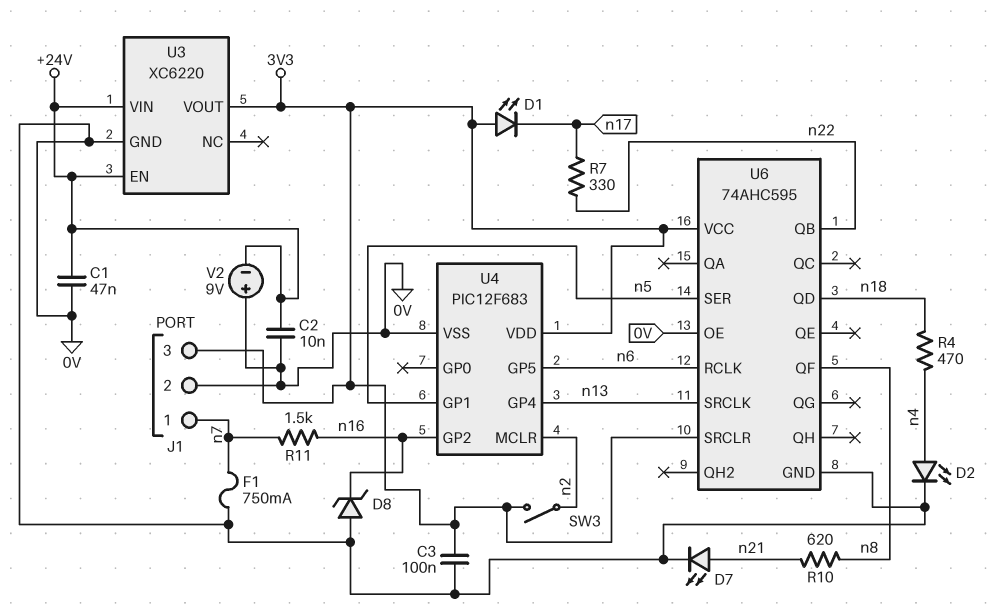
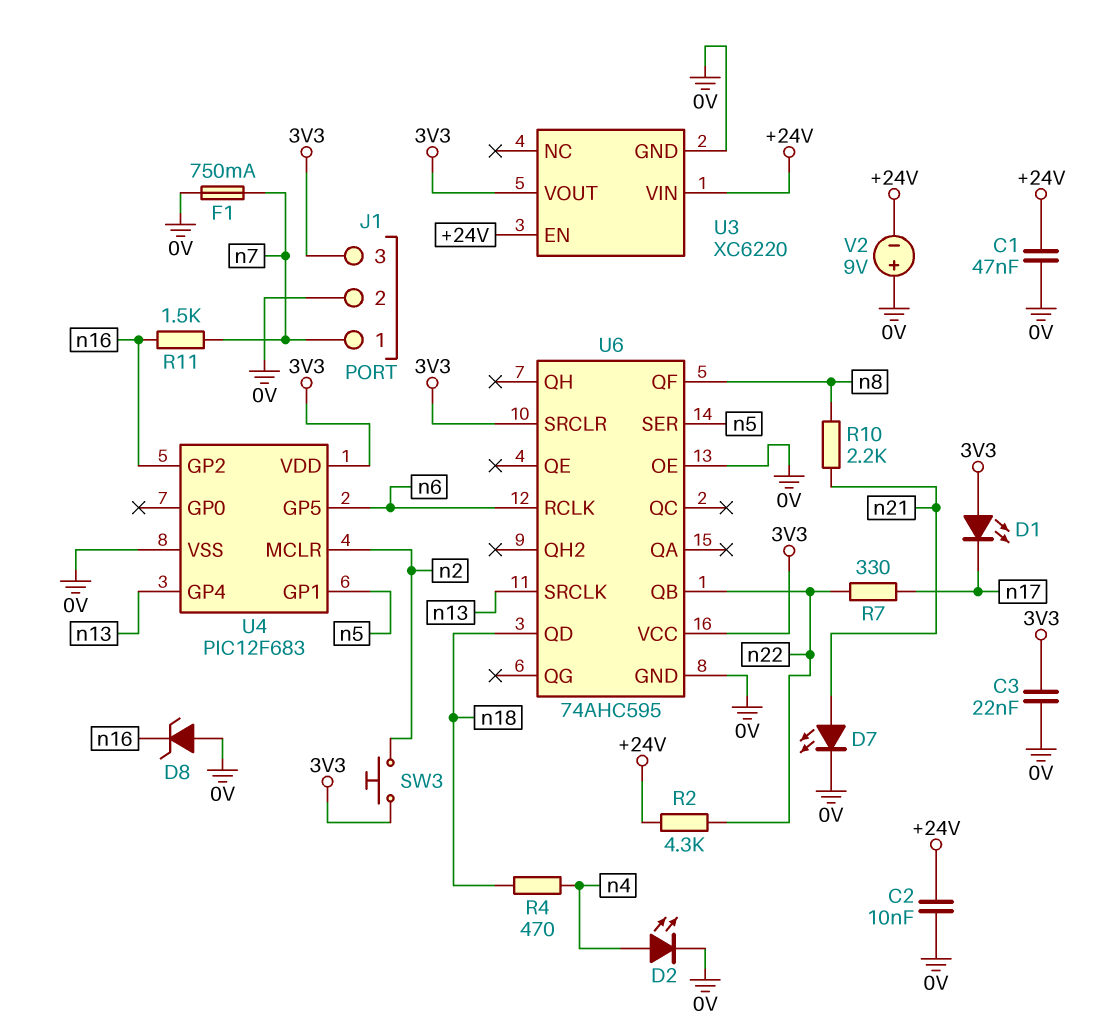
C3: 100nF (0V, 3V3) -> 22nF (0V, 3V3)
R2: none -> 4.3k (+24V, n22)
R10: 620 (n8, n21) -> 2.2k (n8, n21)
SW3: switch (3V3, n2) -> button (3V3, n2)

